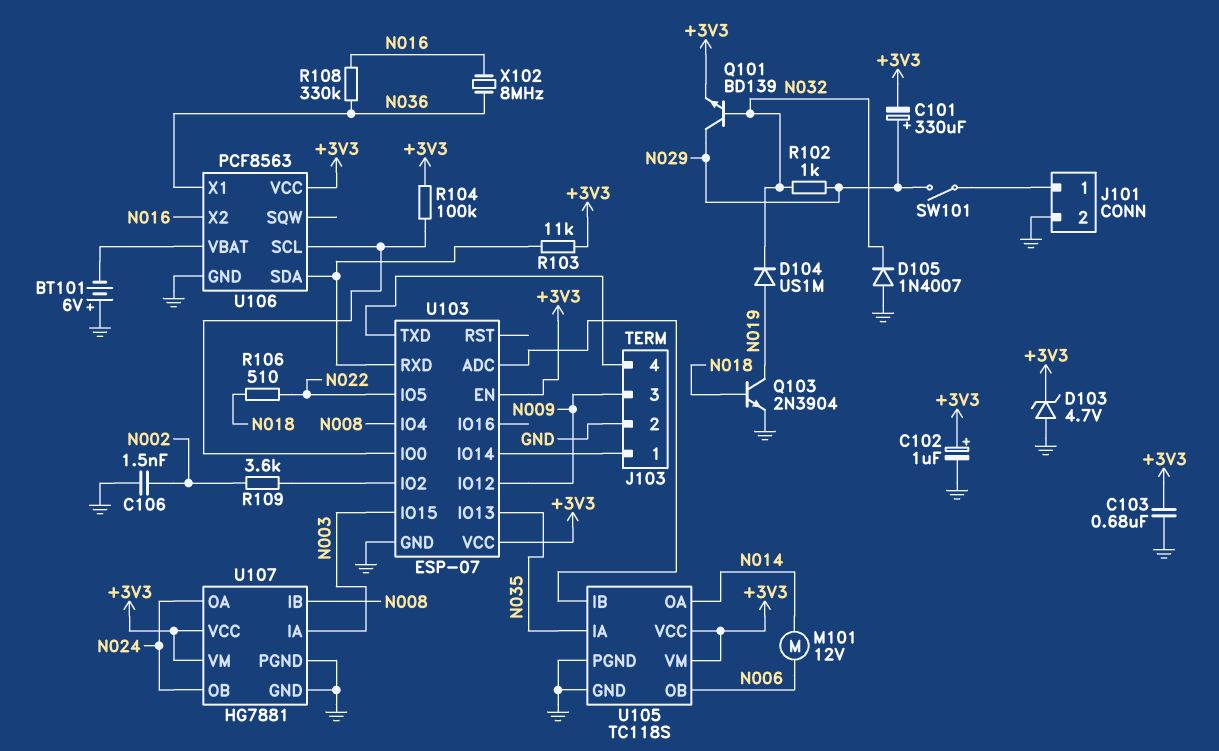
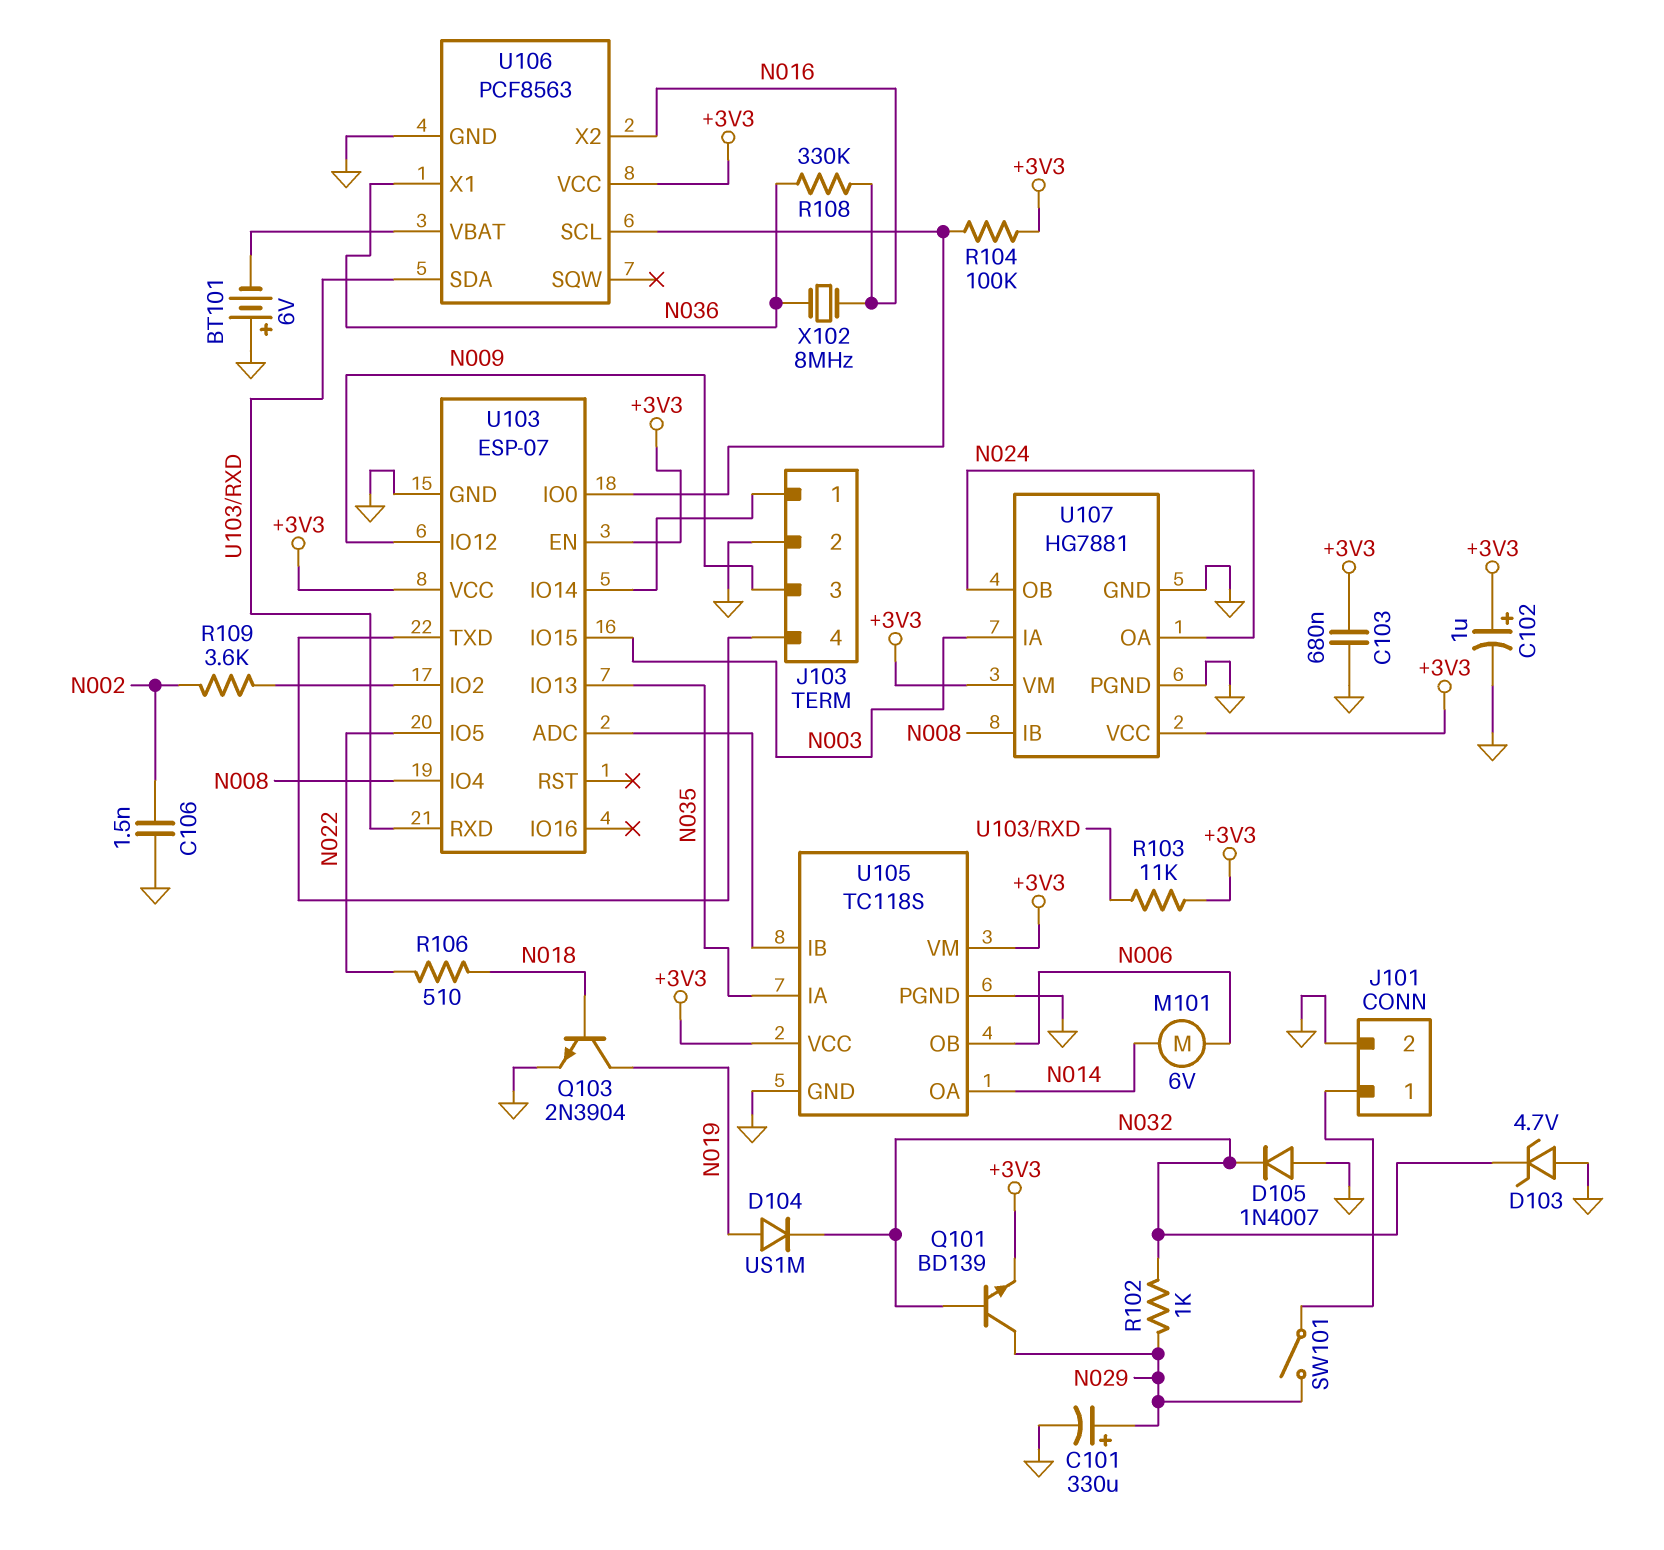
C101: 330uF (plus N029, minus +3V3) -> 330uF (plus N029, minus GND)
D103: zener 4.7V (A GND, K +3V3) -> zener 4.7V (A GND, K N032)
M101: motor 12V (N006, N014) -> motor 6V (N006, N014)

